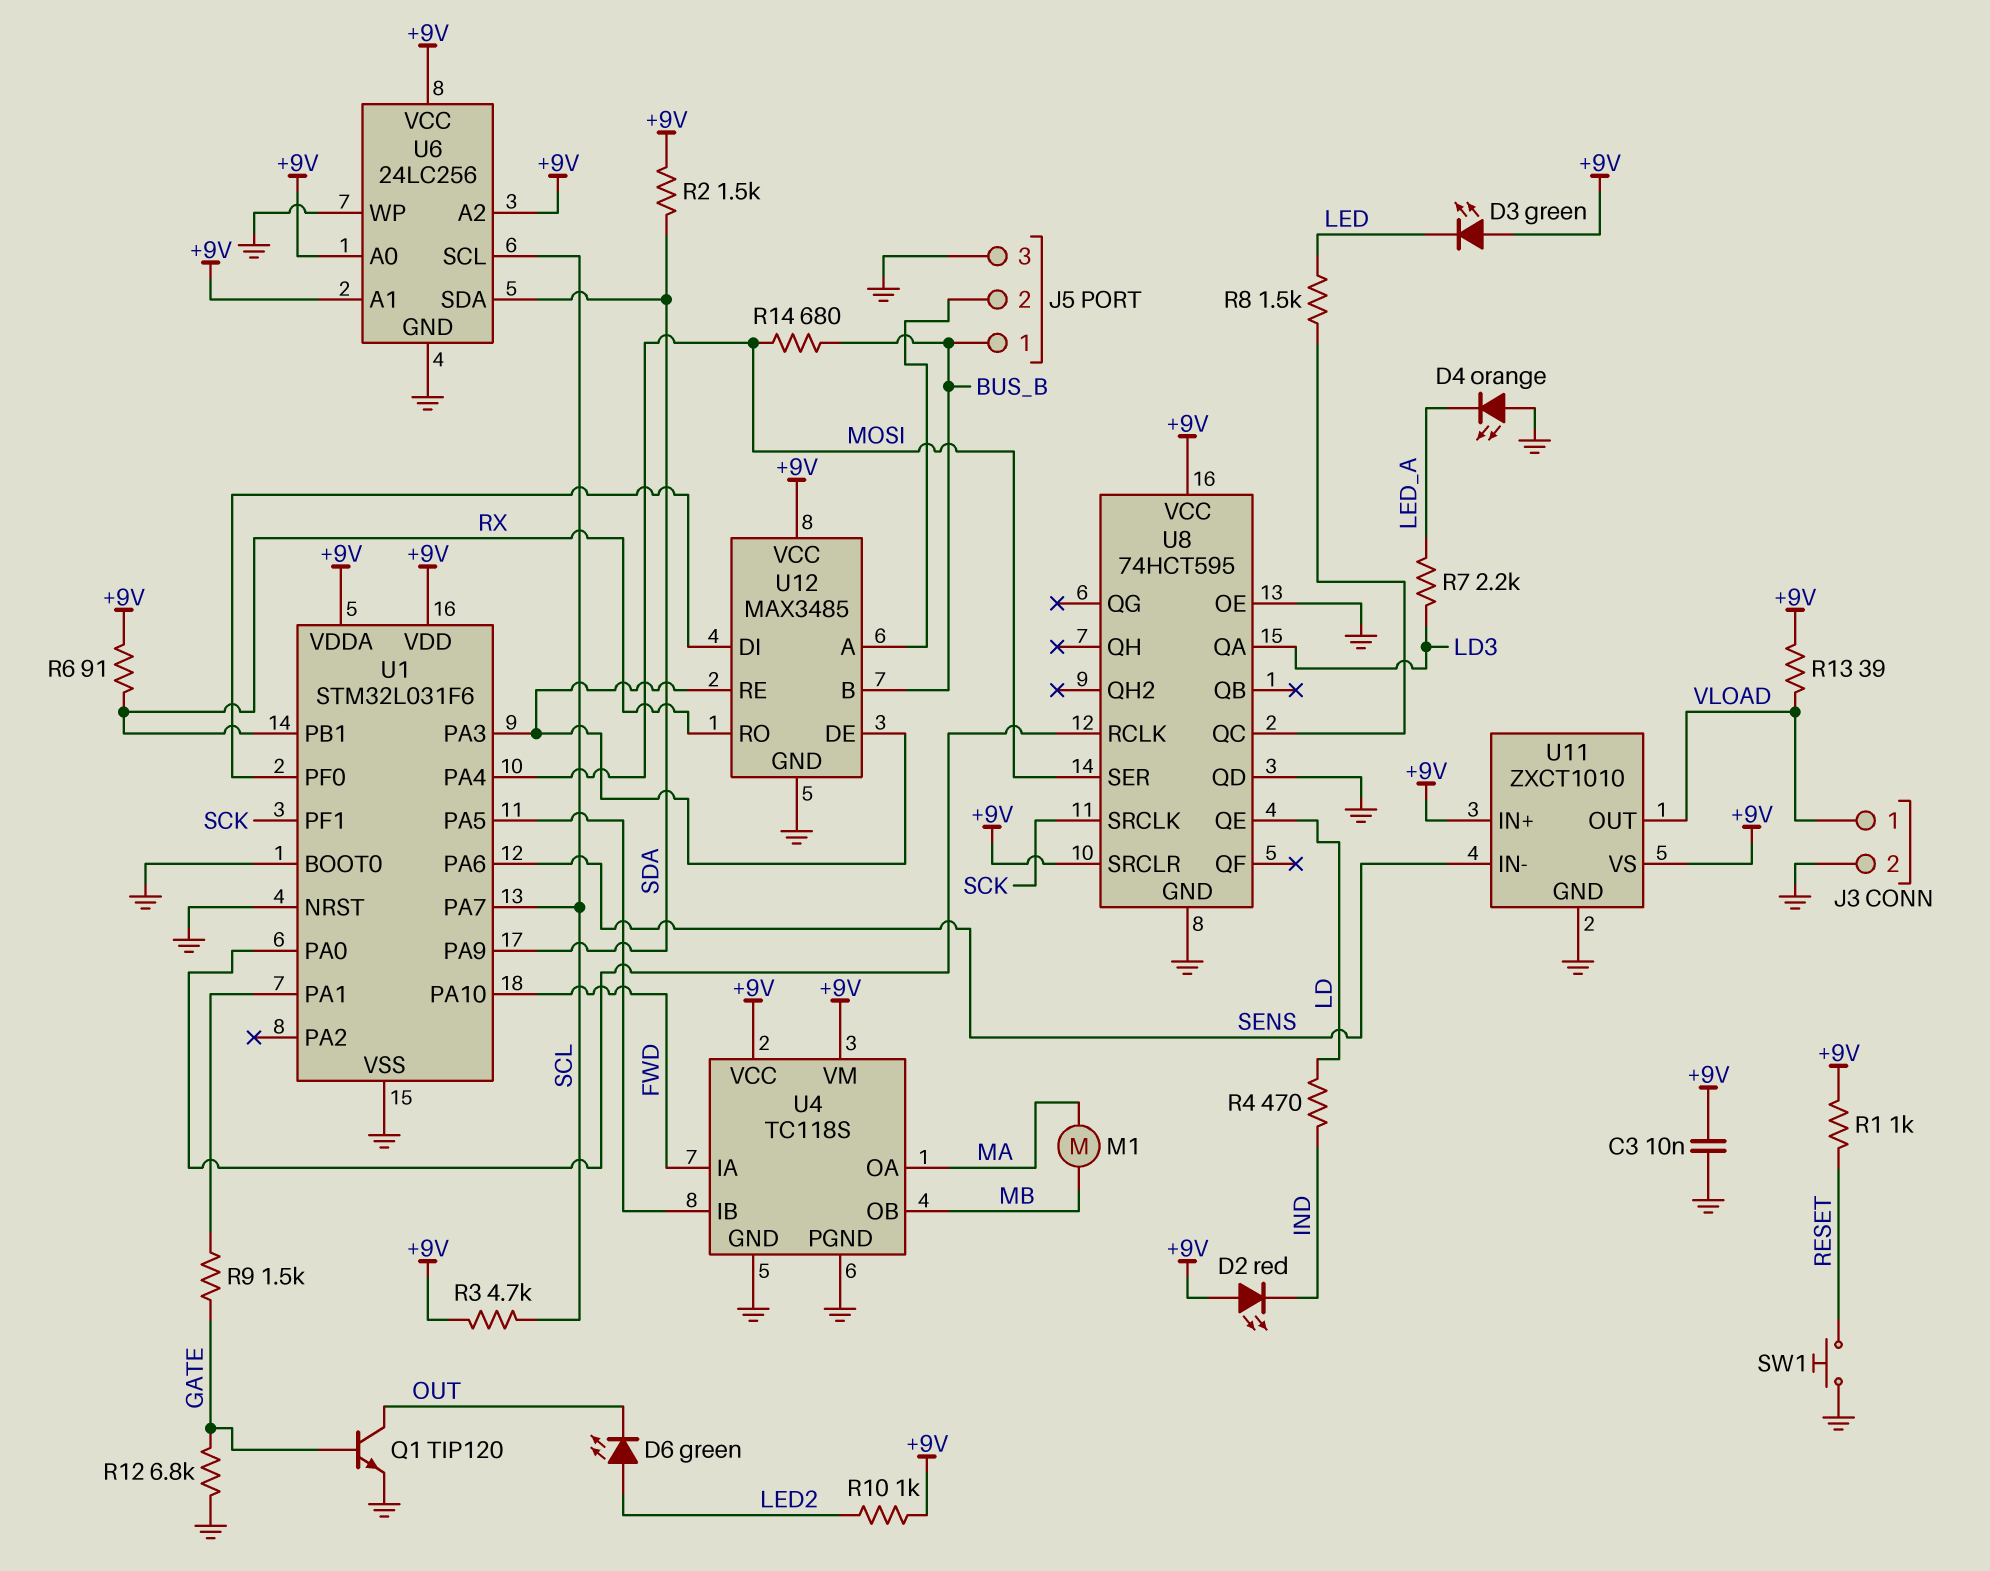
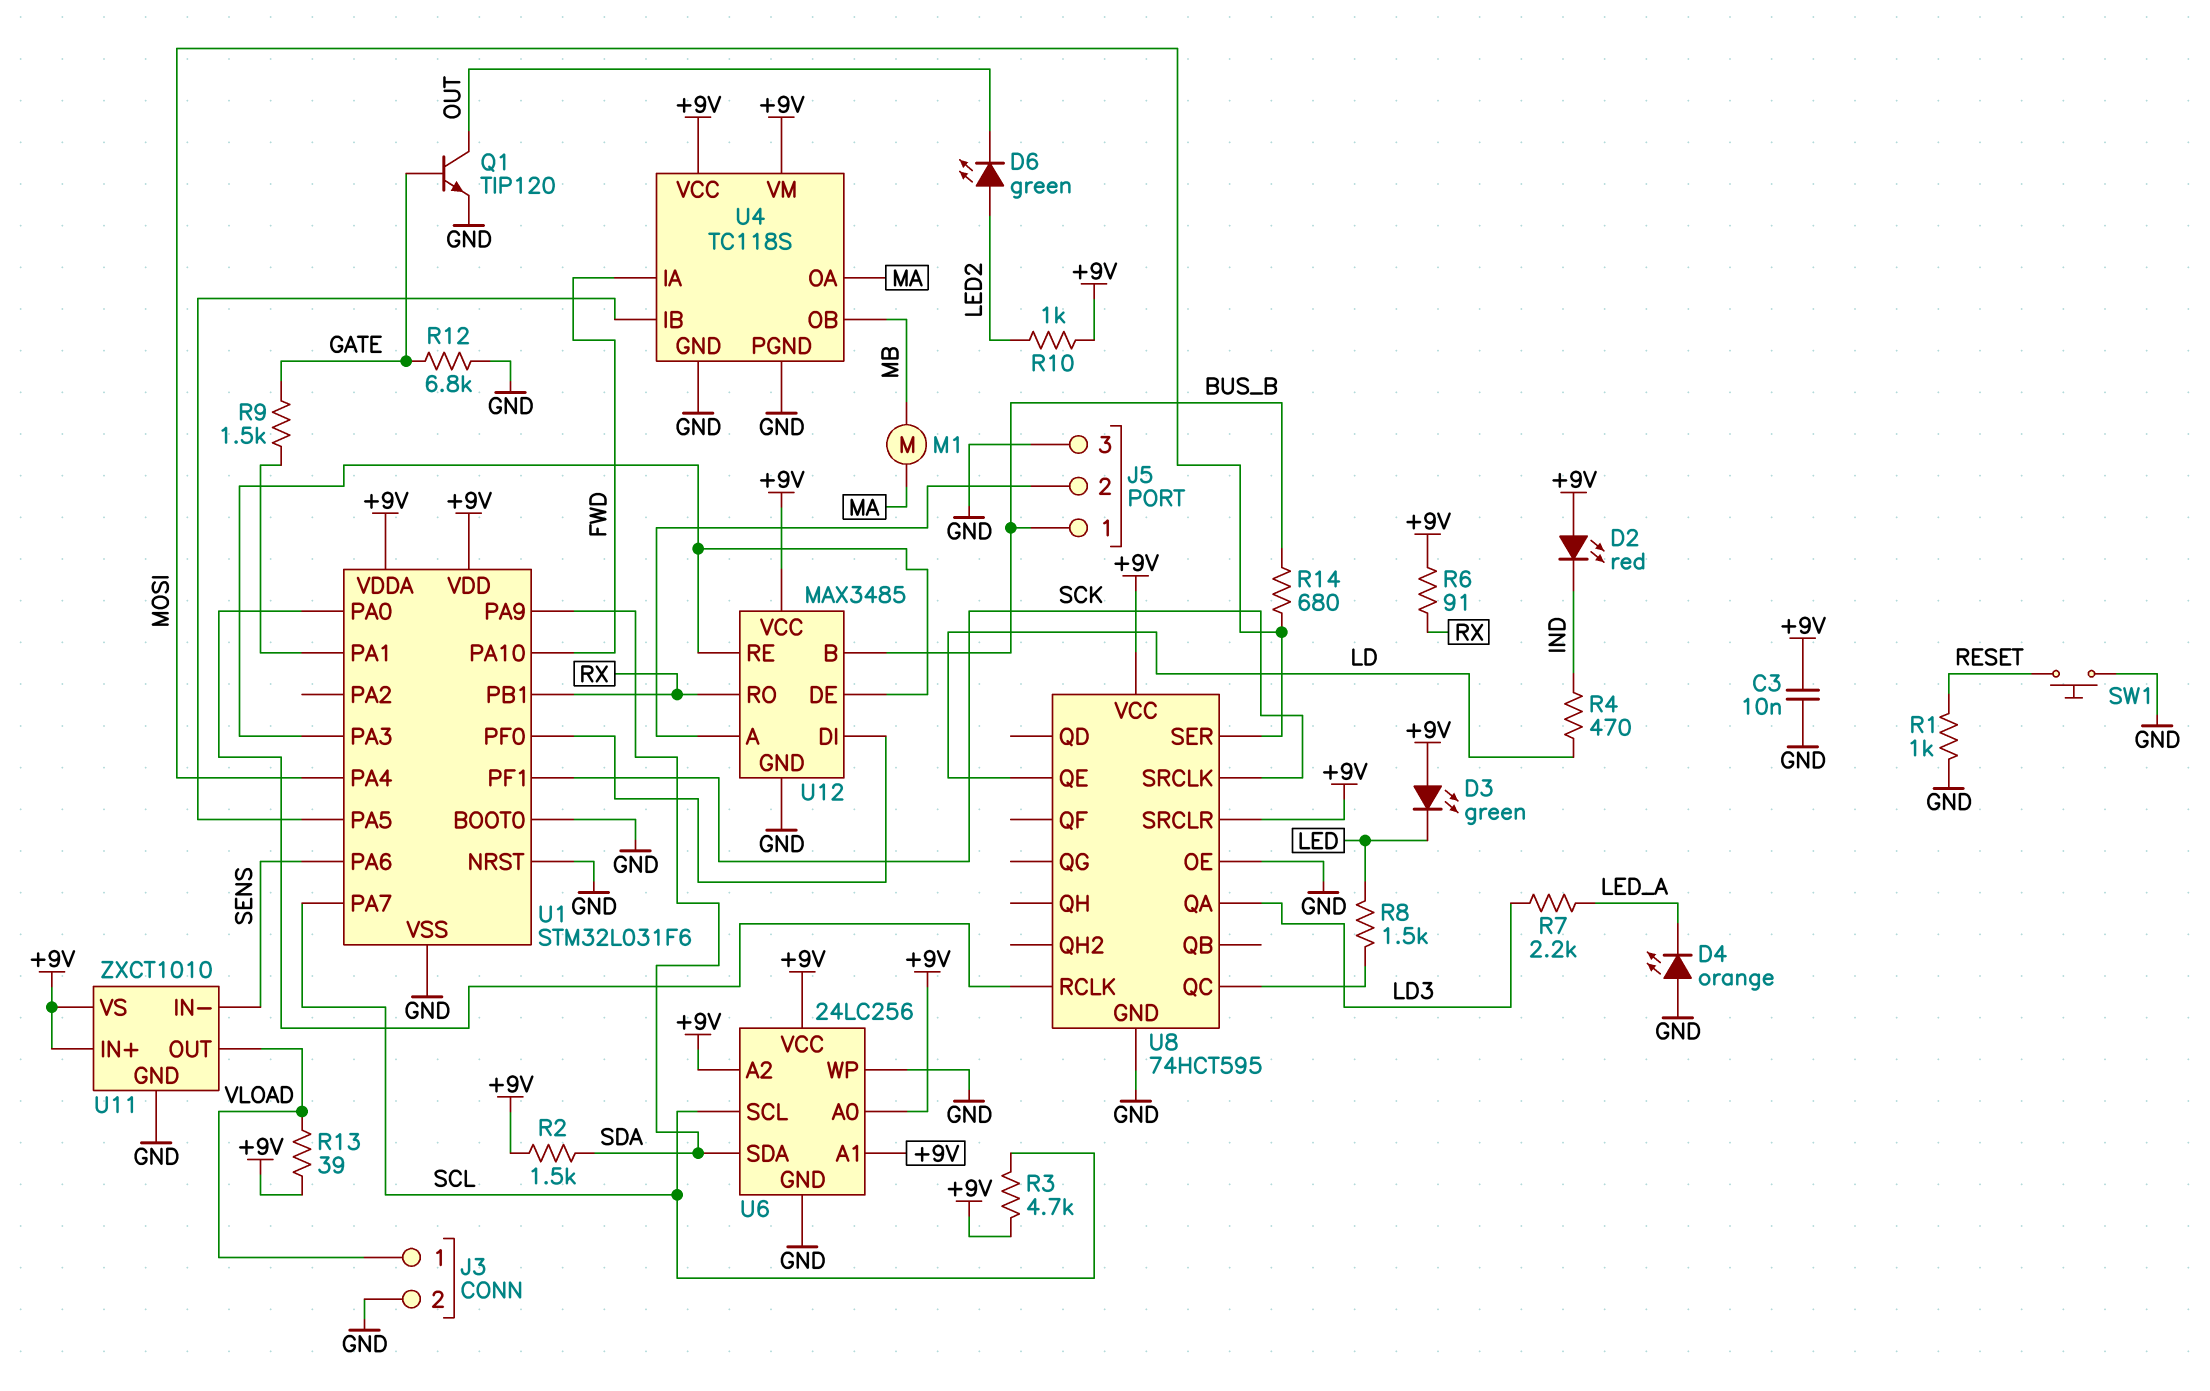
R1: 1k (+9V, RESET) -> 1k (GND, RESET)
U8 pin QD: GND -> none

